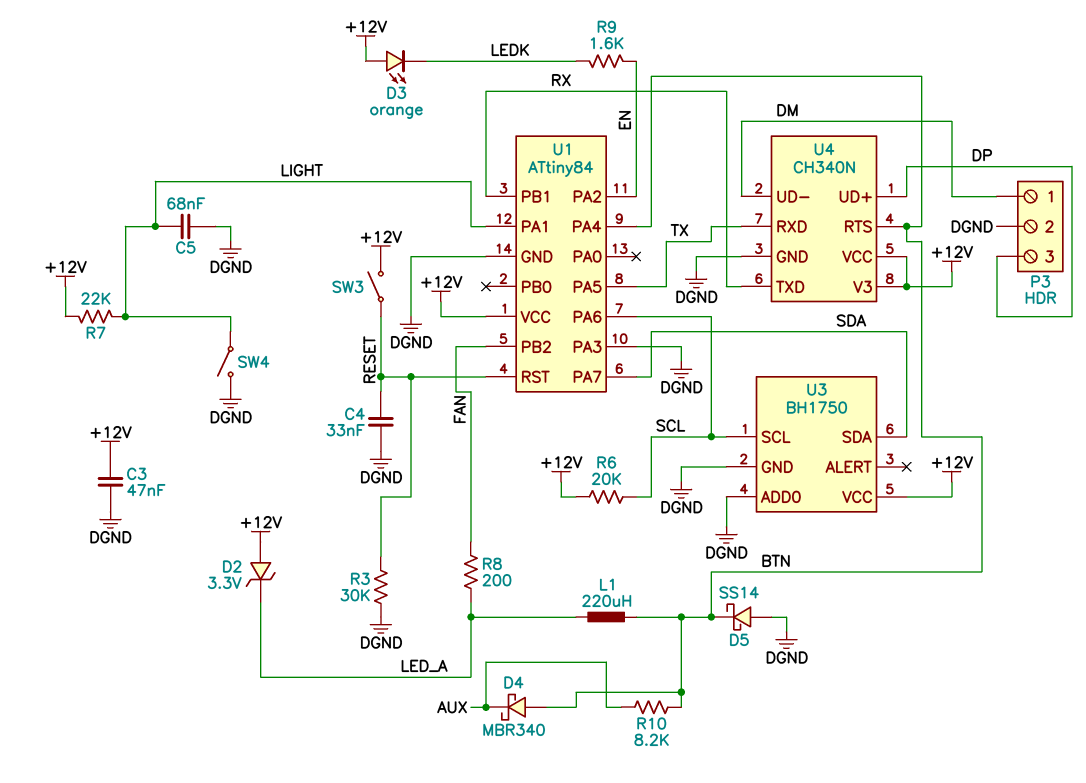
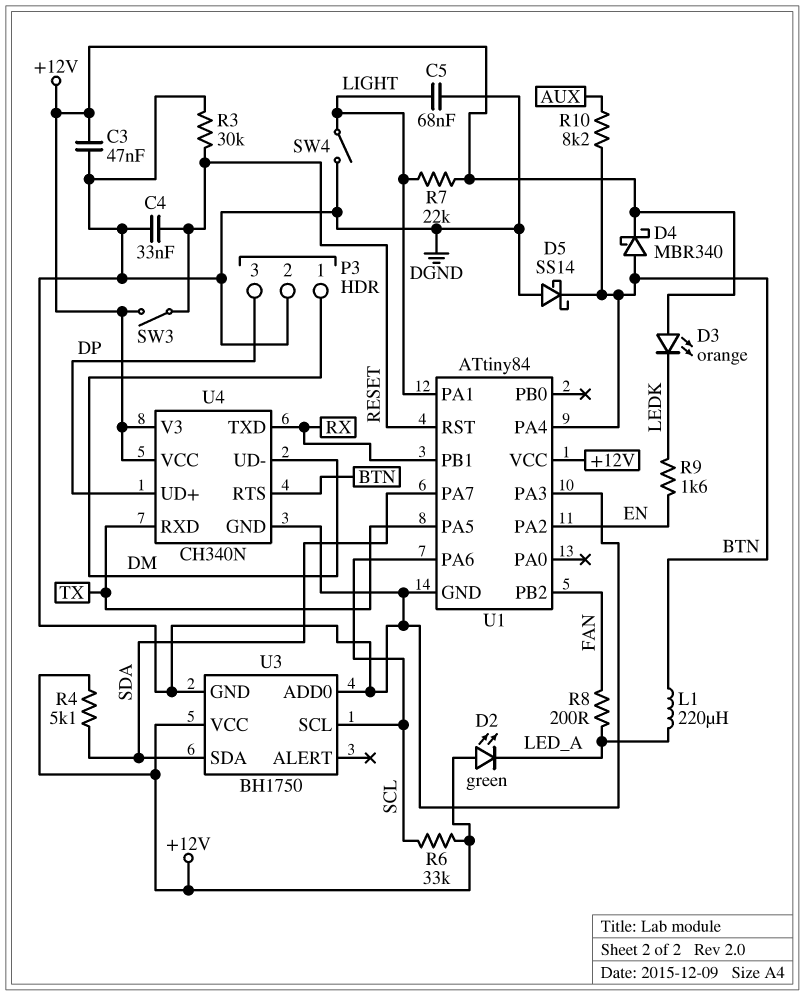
D2: zener 3.3V (A +12V, K LED_A) -> LED green (A +12V, K LED_A)
D4: schottky MBR340 (A BTN, K AUX) -> schottky MBR340 (A BTN, K +12V)
R4: none -> 5.1k (+12V, SDA)
R6: 20k (+12V, SCL) -> 33k (+12V, SCL)

